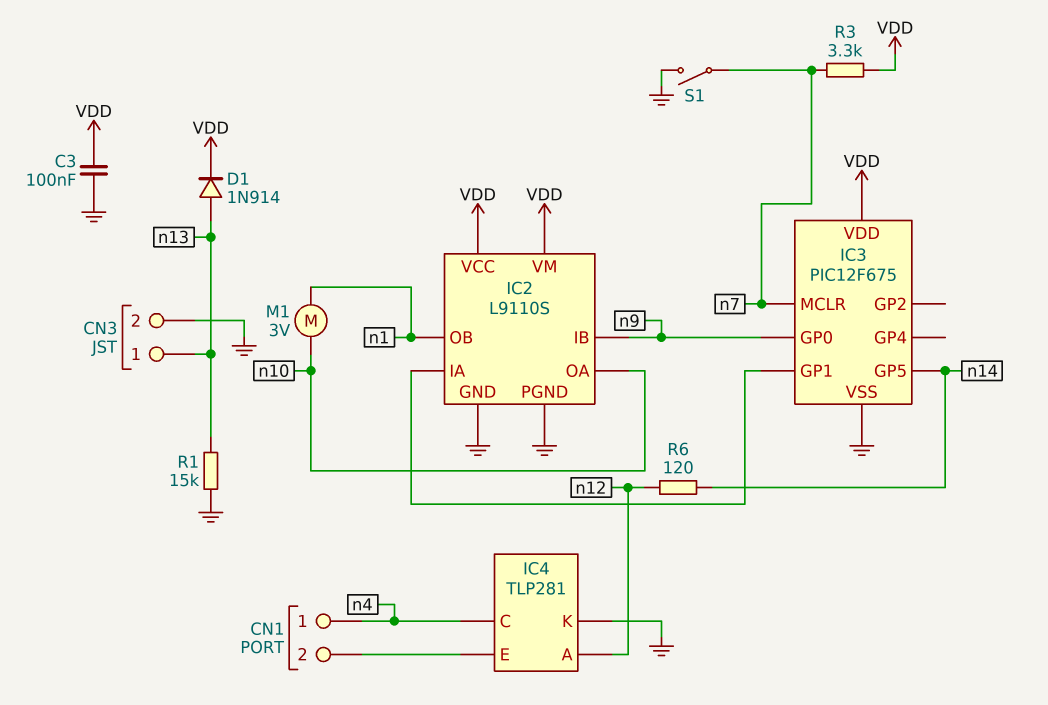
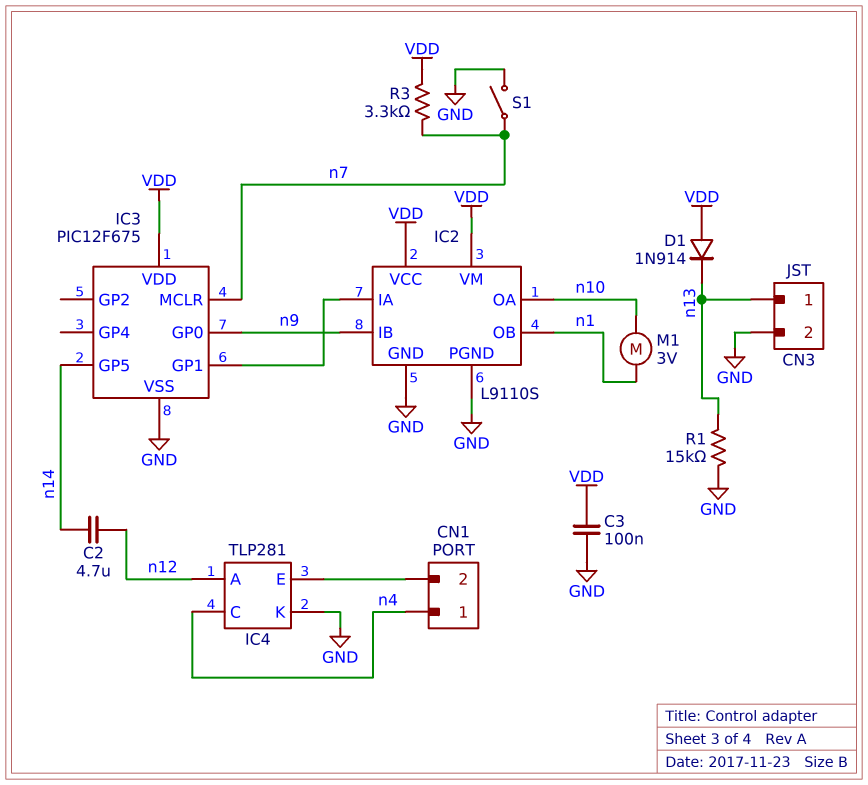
C2: none -> 4.7uF (n12, n14)
D1: diode 1N914 (A n13, K VDD) -> diode 1N914 (A VDD, K n13)
R6: 120 (n12, n14) -> none

